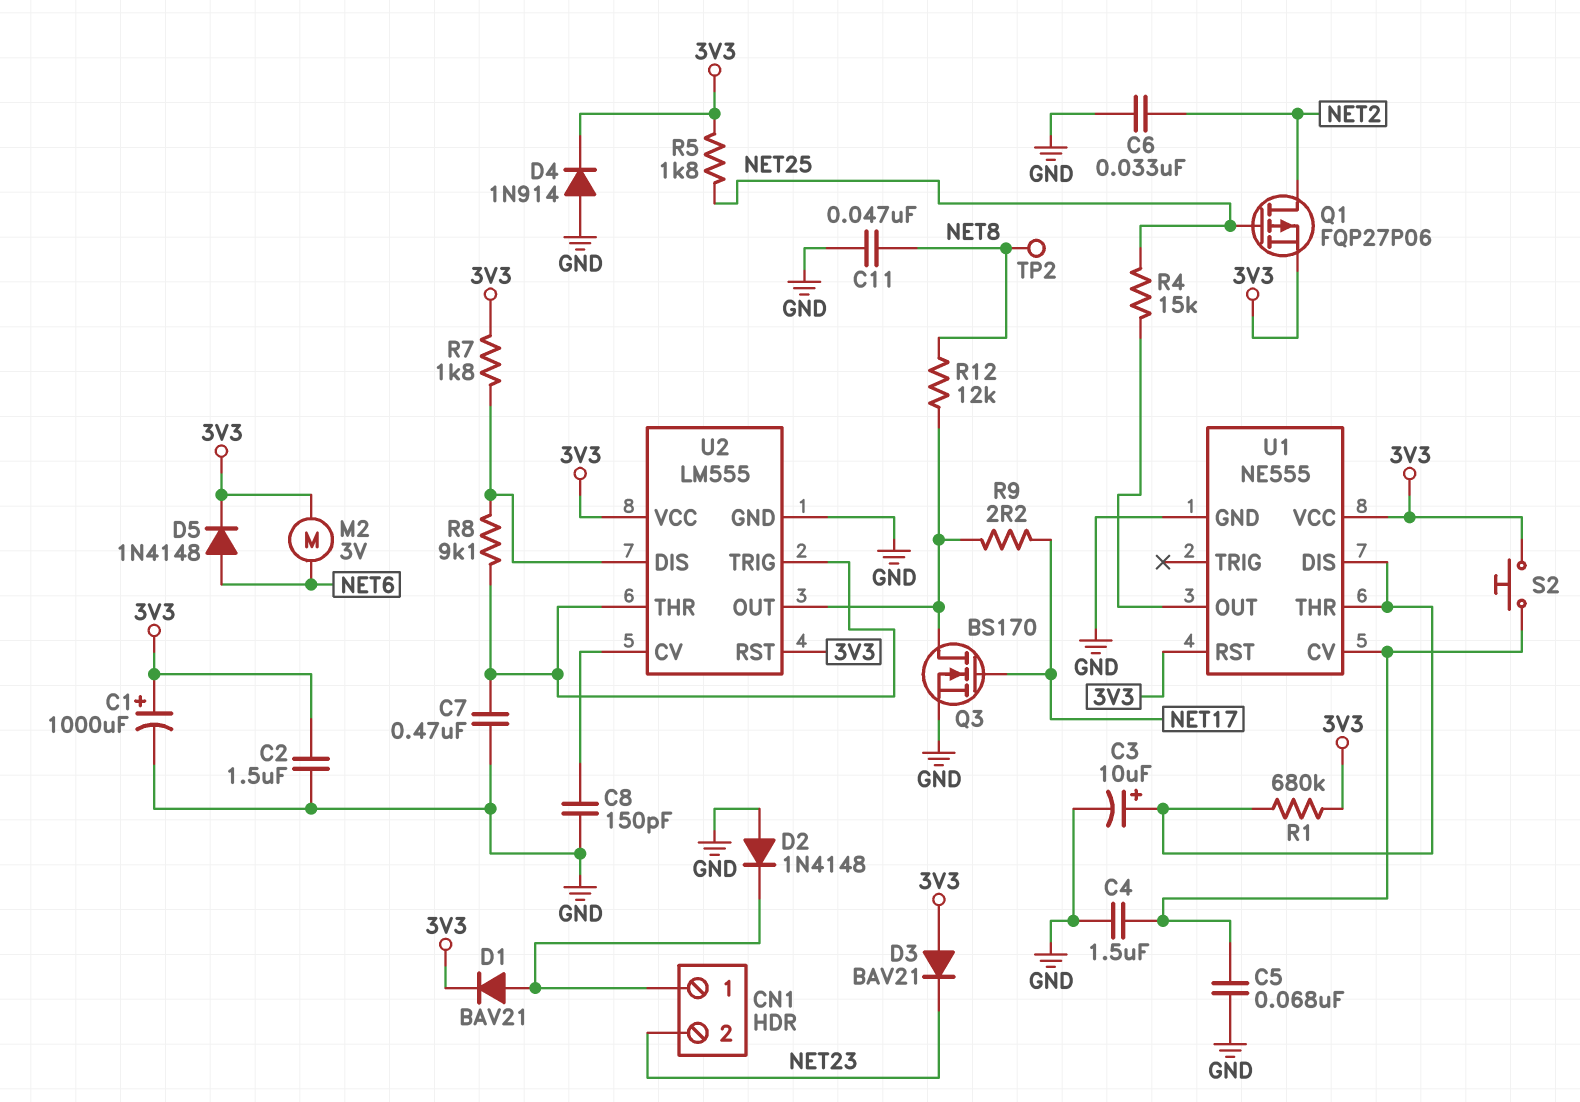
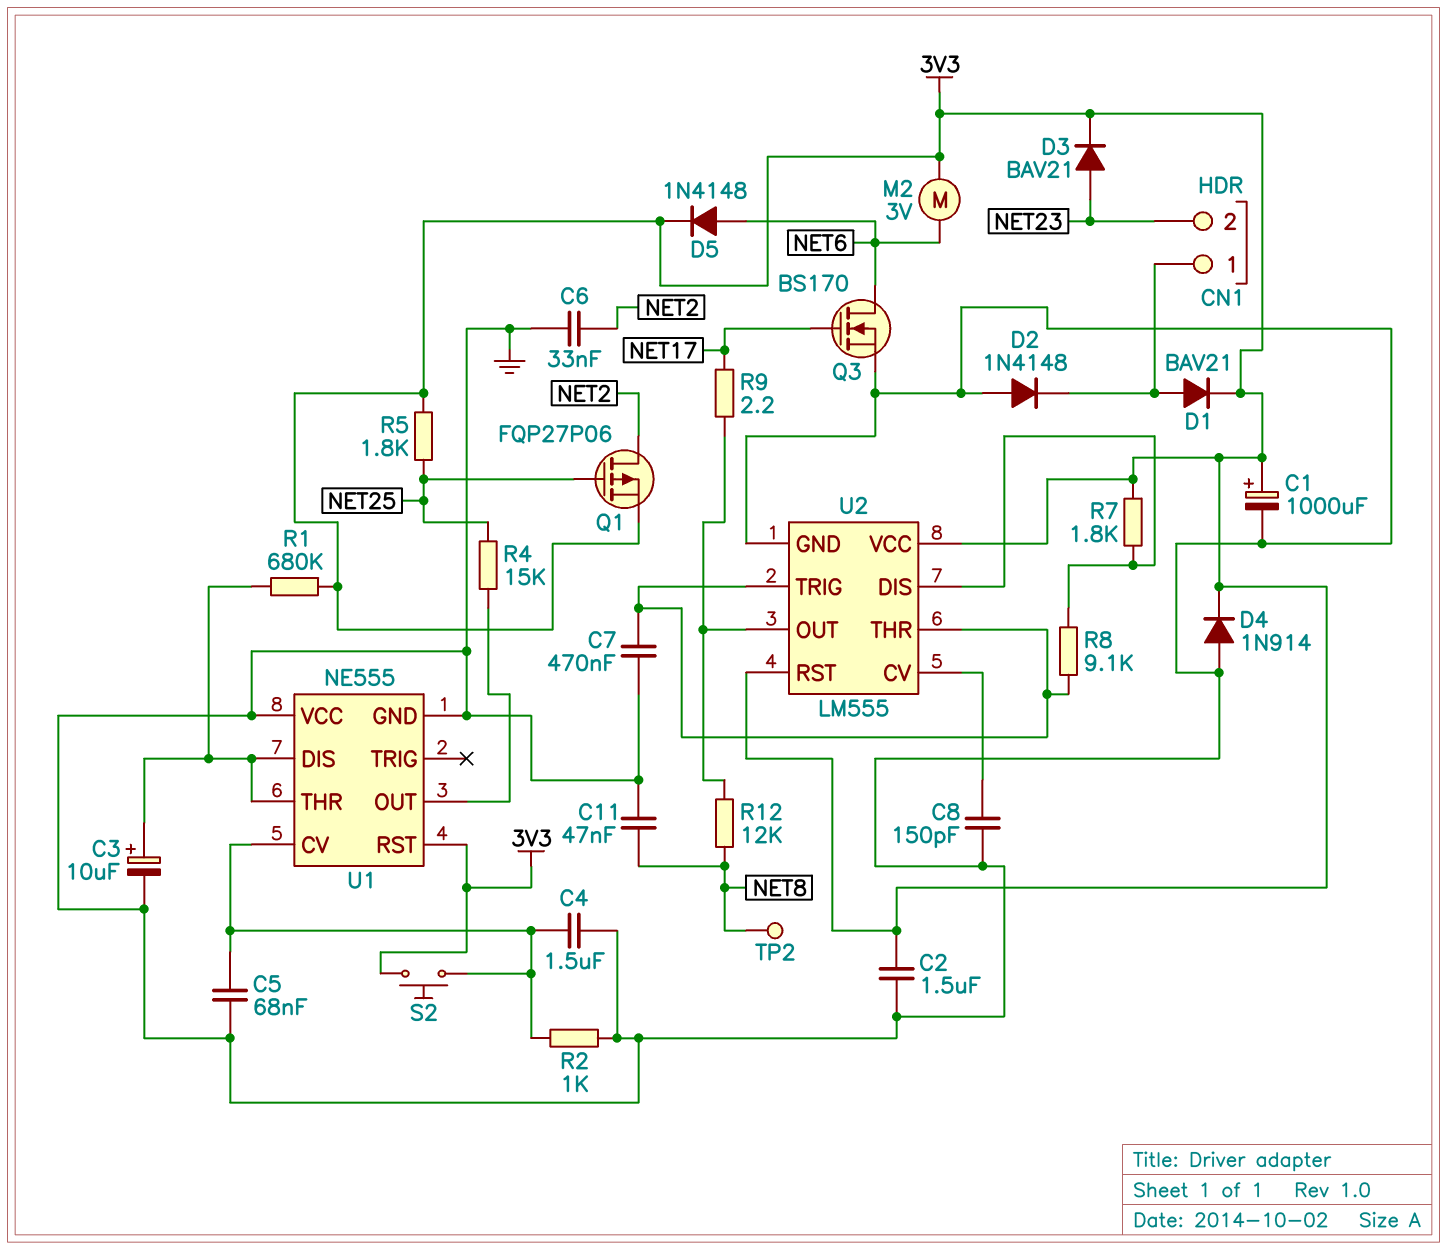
D3: diode BAV21 (A 3V3, K NET23) -> diode BAV21 (A NET23, K 3V3)
Q3: NMOS BS170 (G NET17, D U2/OUT, S GND) -> NMOS BS170 (G NET17, D NET6, S GND)
R2: none -> 1k (GND, U1/CV)
U1 pin VCC: 3V3 -> GND

